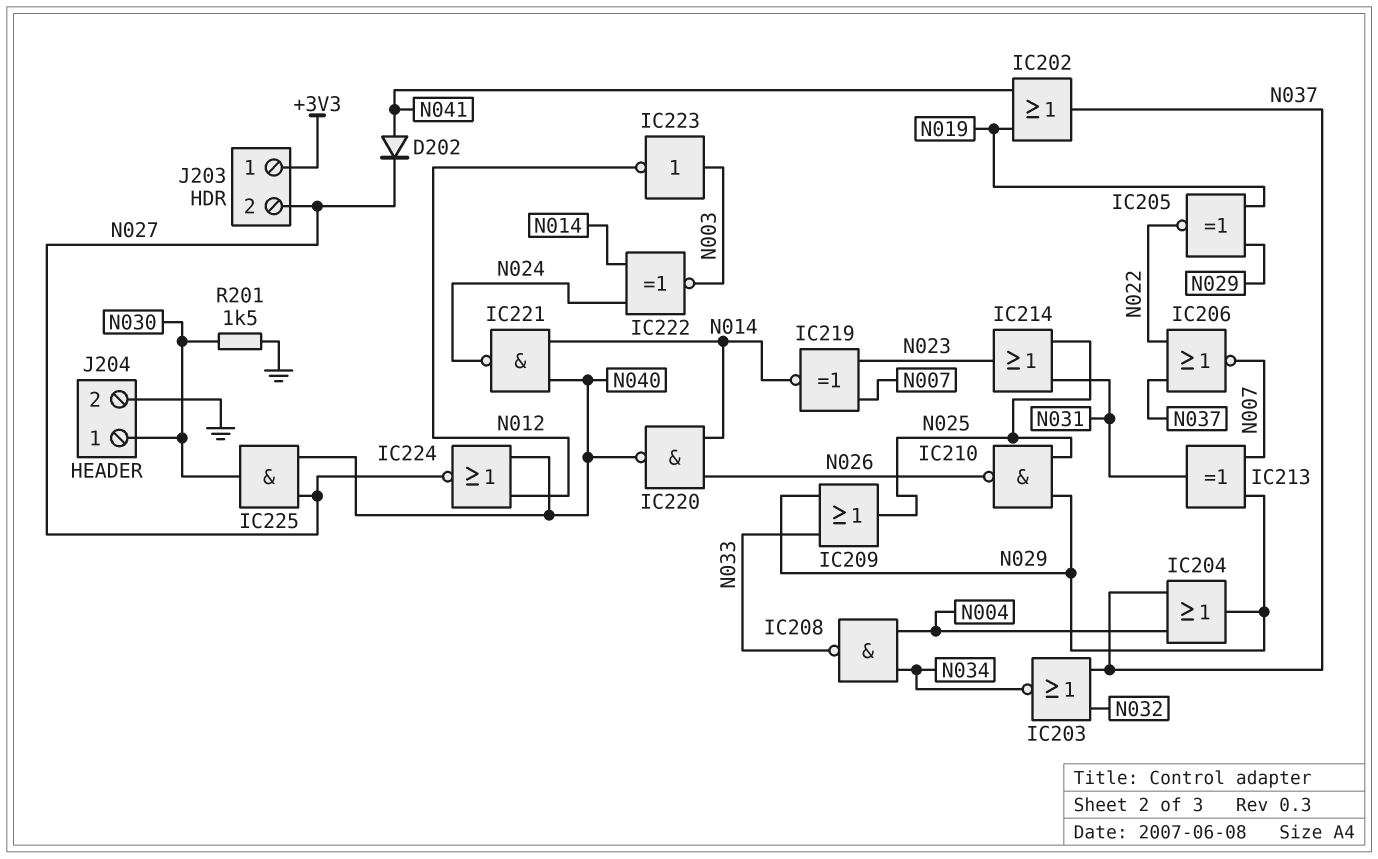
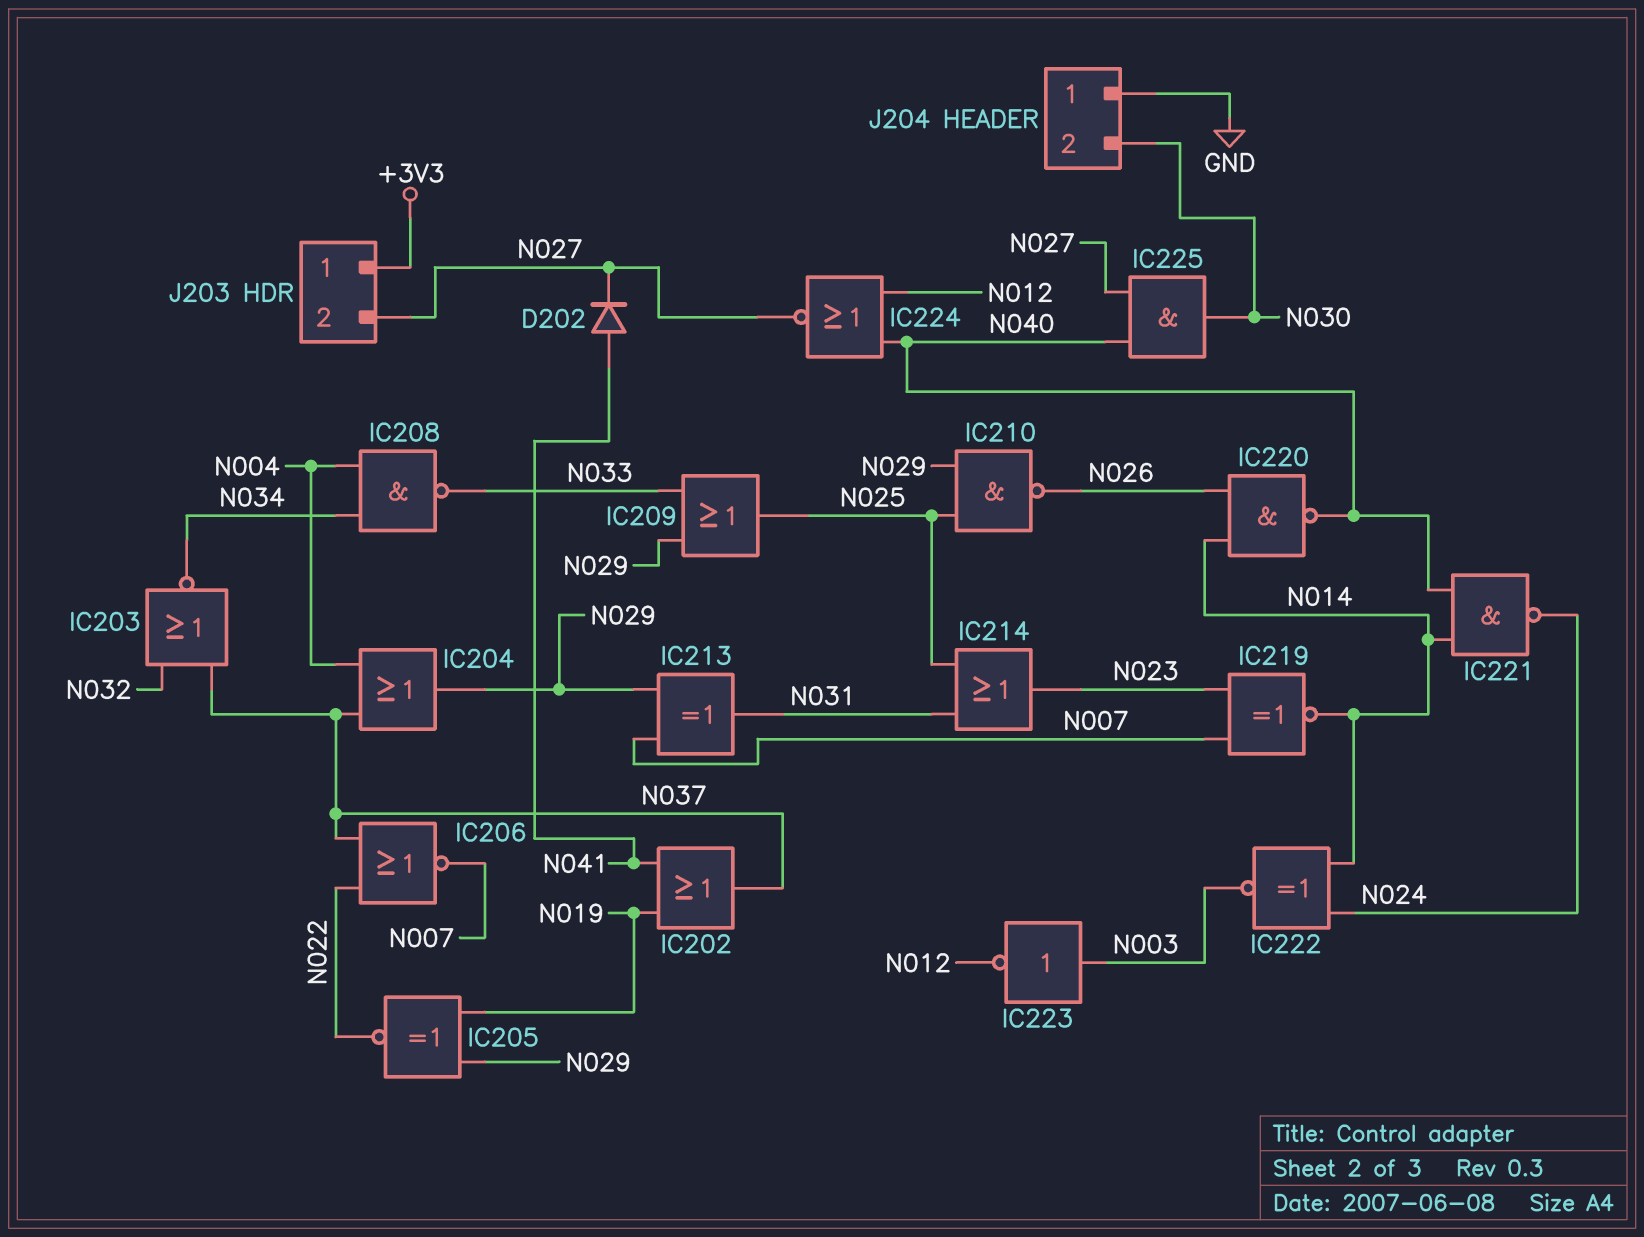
J204 pin 1: N030 -> GND
J204 pin 2: GND -> N030
R201: 1.5k (GND, N030) -> none

